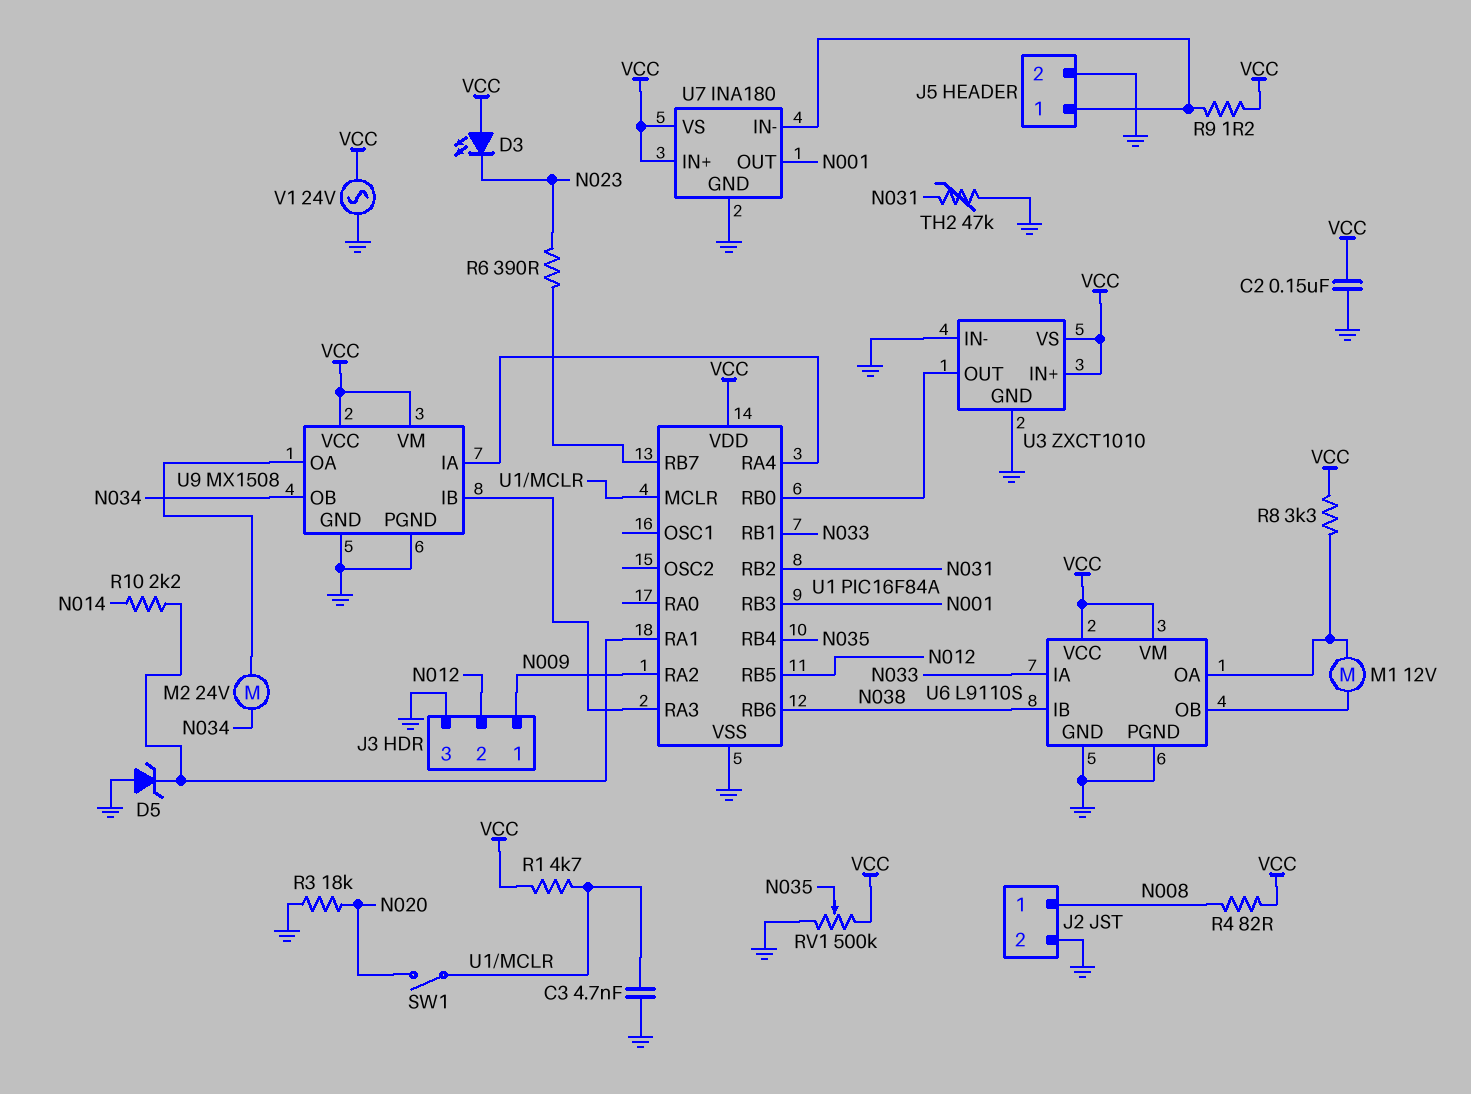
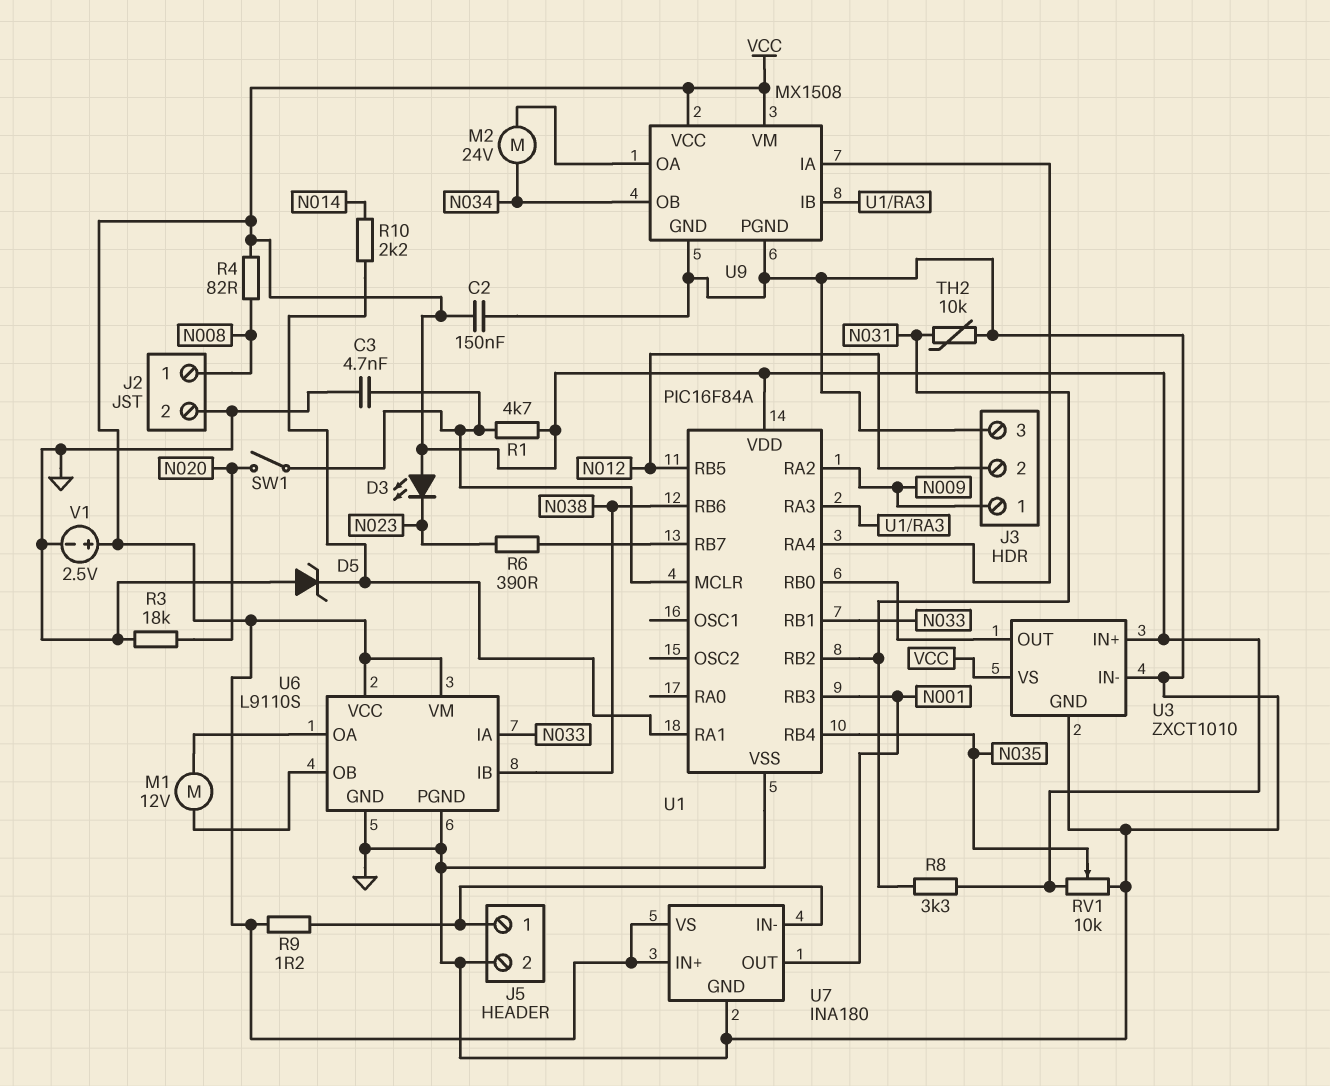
R8: 3.3k (U6/OA, VCC) -> 3.3k (N031, VCC)
RV1: 500k (GND, VCC, wiper N035) -> 10k (GND, VCC, wiper N035)
TH2: 47k (GND, N031) -> 10k (GND, N031)
V1: AC 24V (GND, VCC) -> 2.5V (plus VCC, minus GND)

